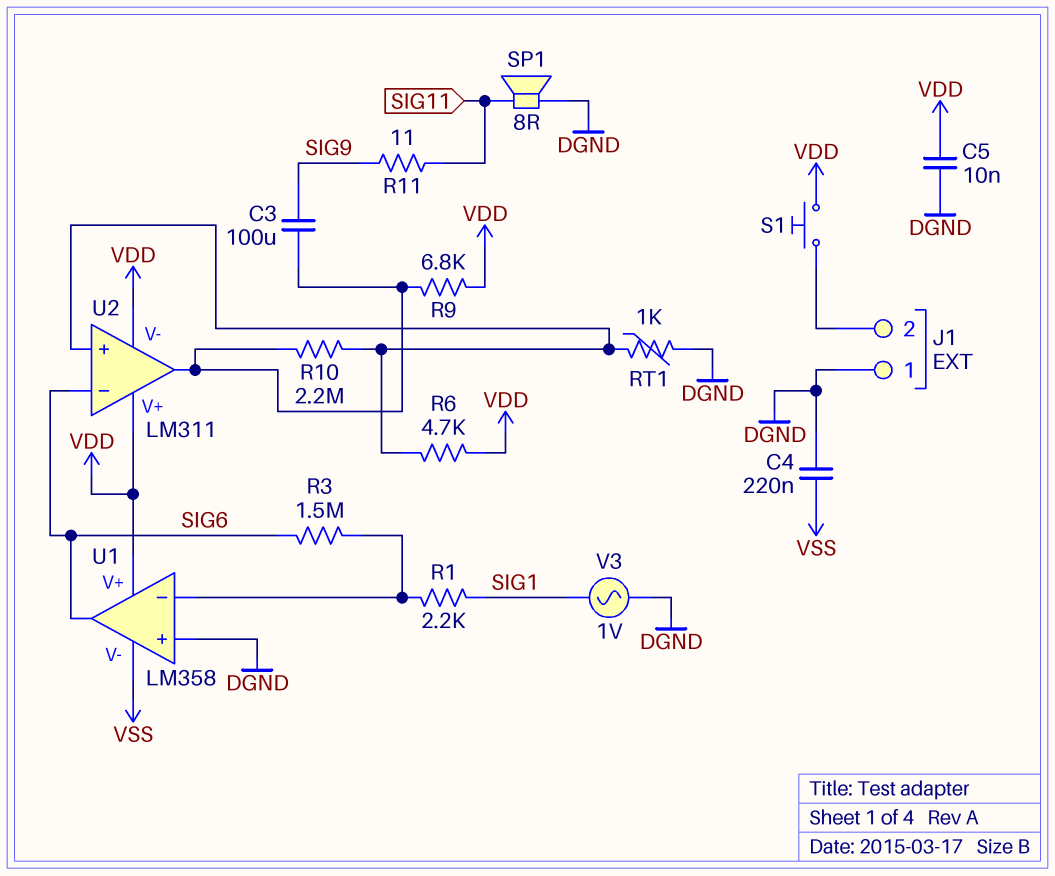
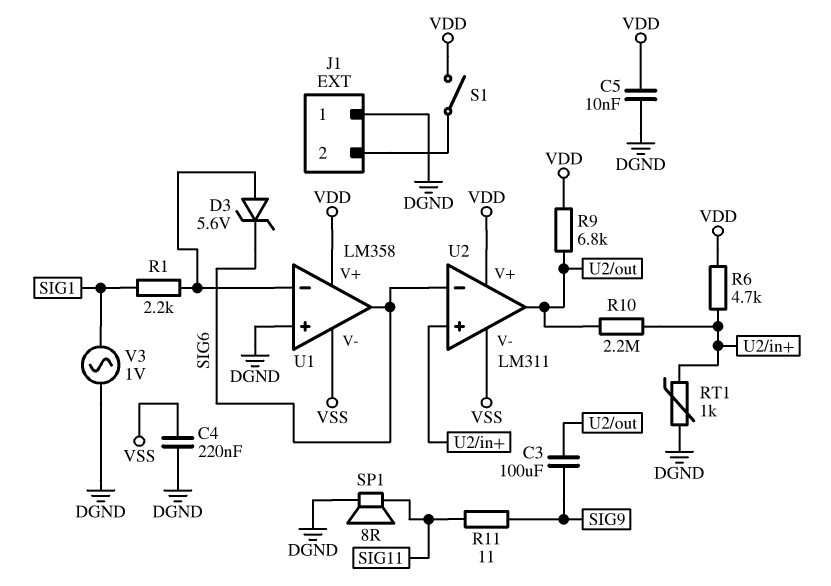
D3: none -> zener 5.6V (A U1/in-, K SIG6)
R3: 1.5M (SIG6, U1/in-) -> none
S1: button (J1/2, VDD) -> switch (J1/2, VDD)
U2 pin V-: VDD -> VSS

